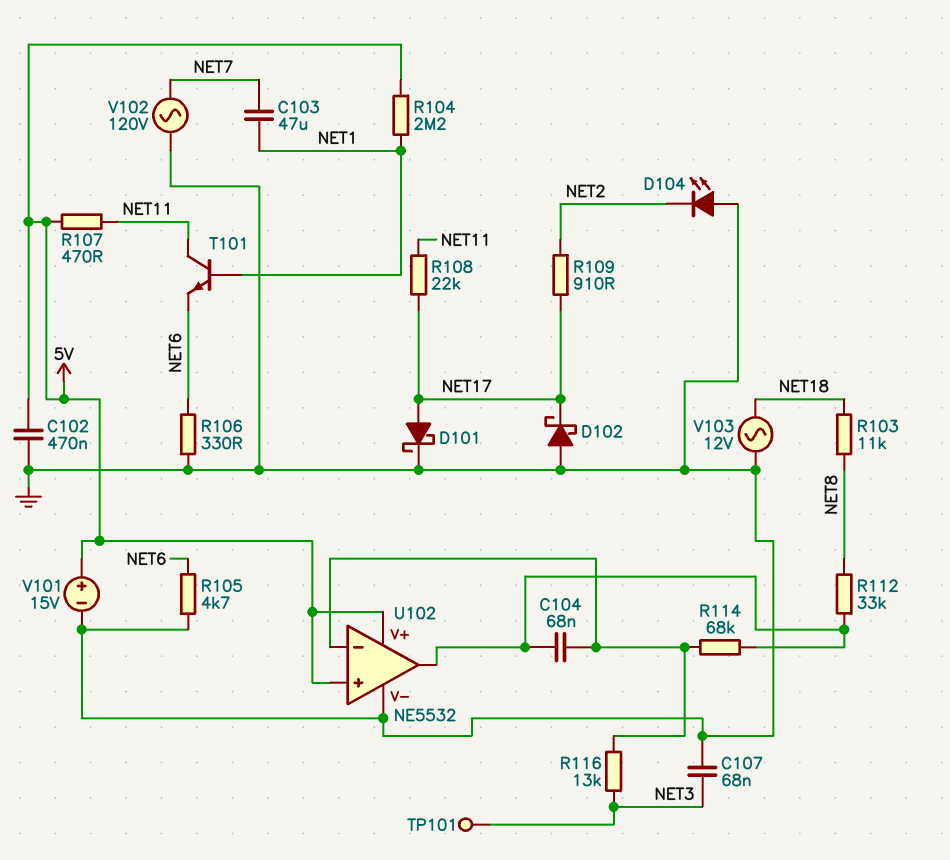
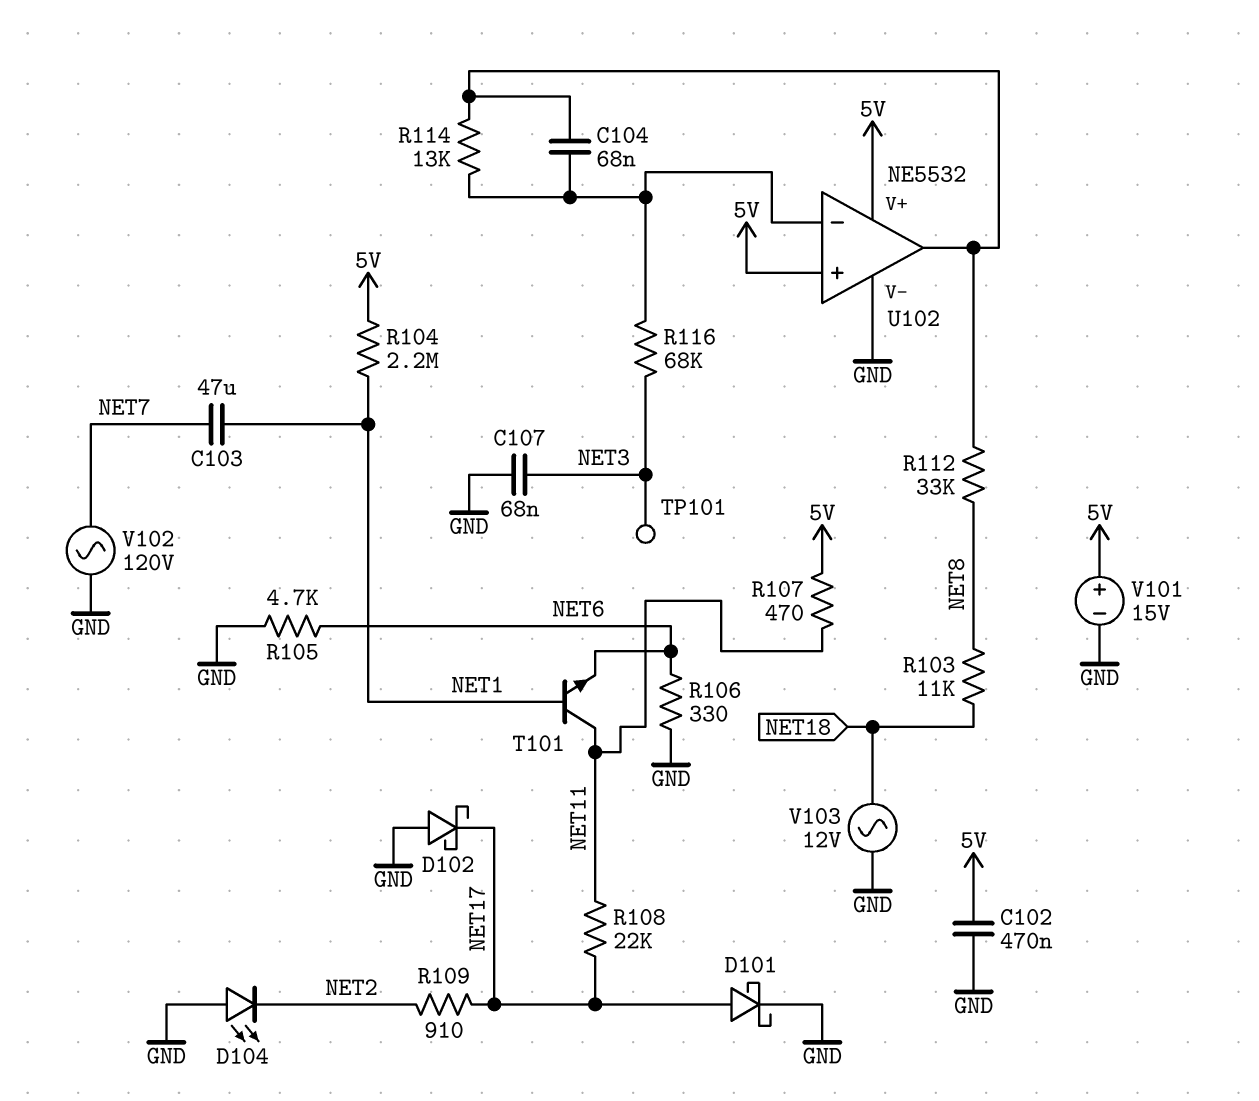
R114: 68k (U102/in-, U102/out) -> 13k (U102/in-, U102/out)
R116: 13k (NET3, U102/in-) -> 68k (NET3, U102/in-)

